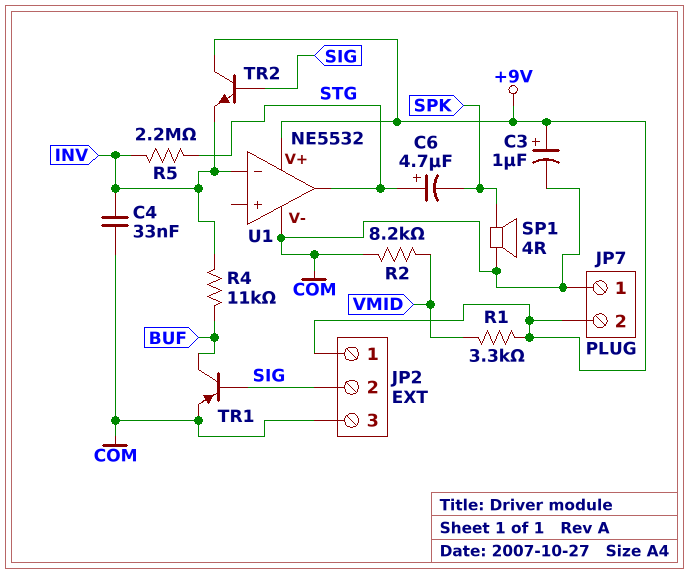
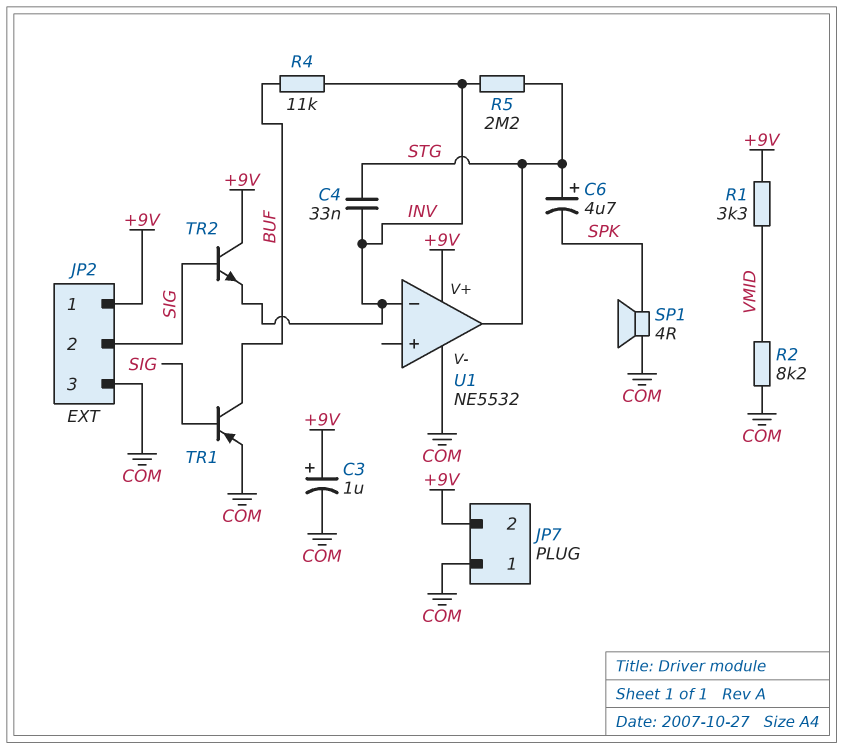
C4: 33nF (COM, INV) -> 33nF (INV, STG)

